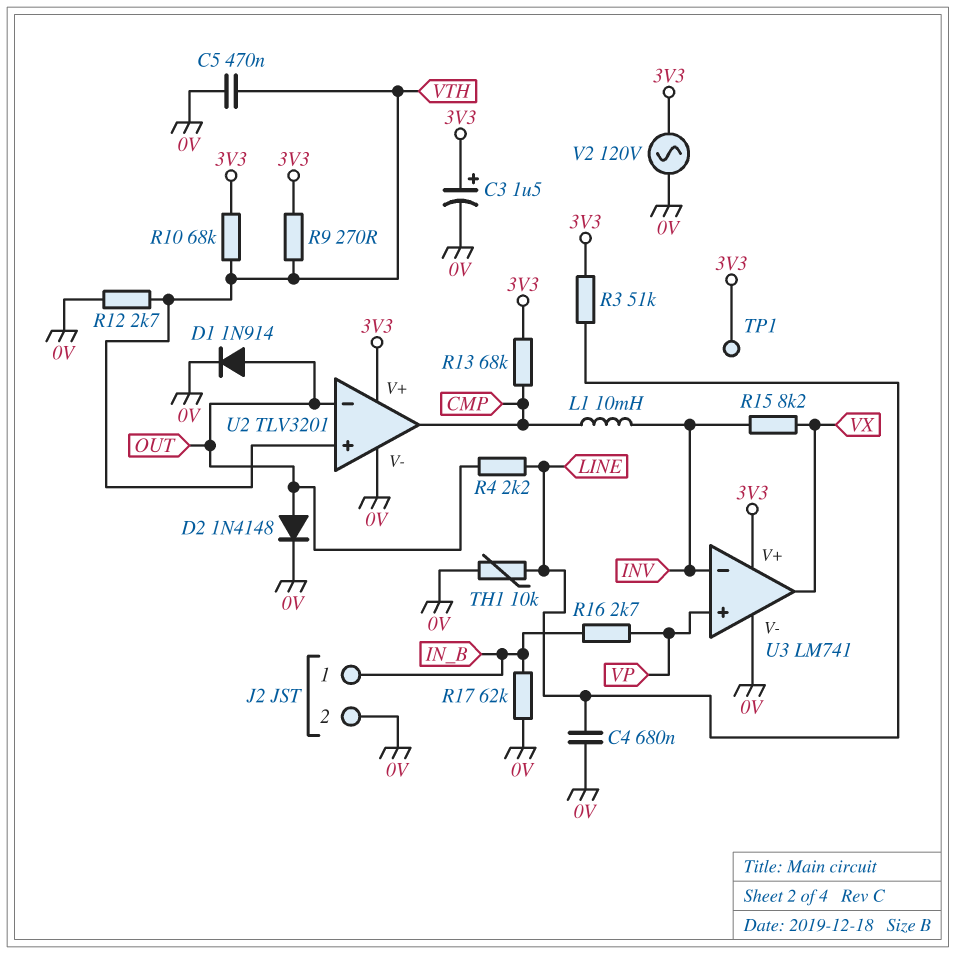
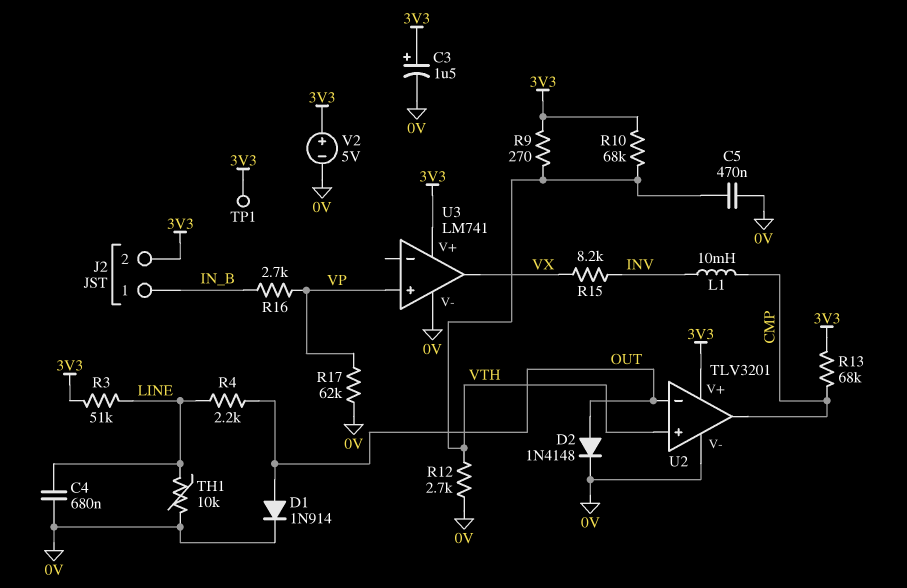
J2 pin 2: 0V -> 3V3
R17: 62k (0V, IN_B) -> 62k (0V, VP)
U3 pin in-: INV -> none
V2: AC 120V (0V, 3V3) -> 5V (plus 3V3, minus 0V)

